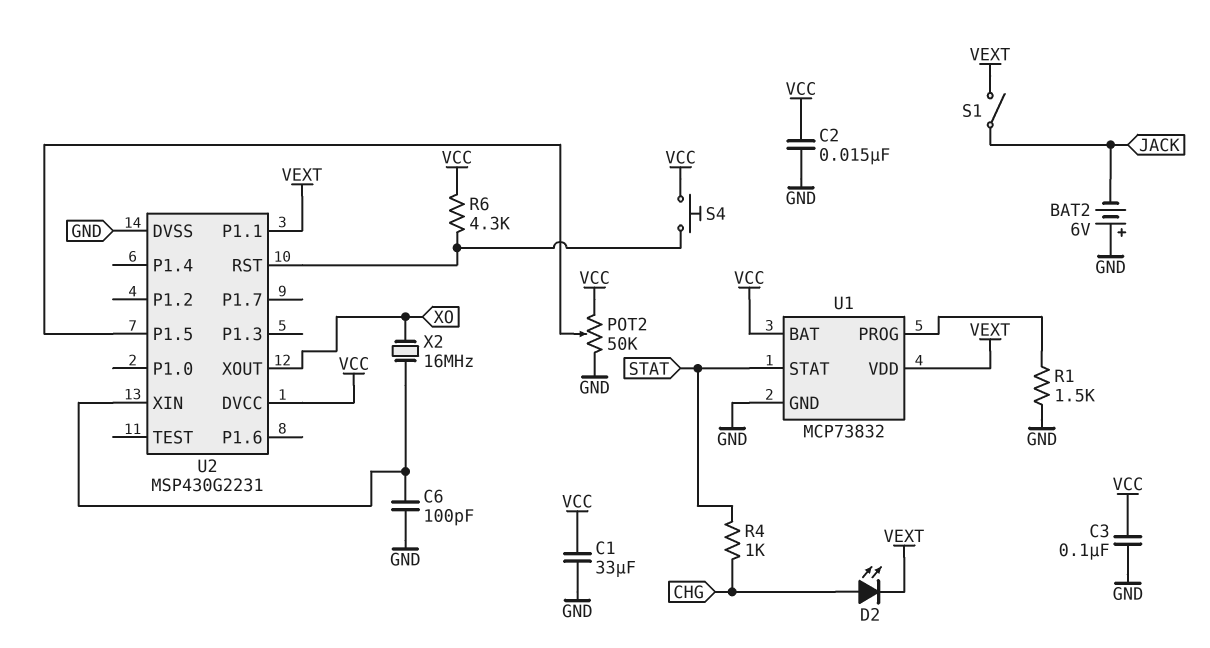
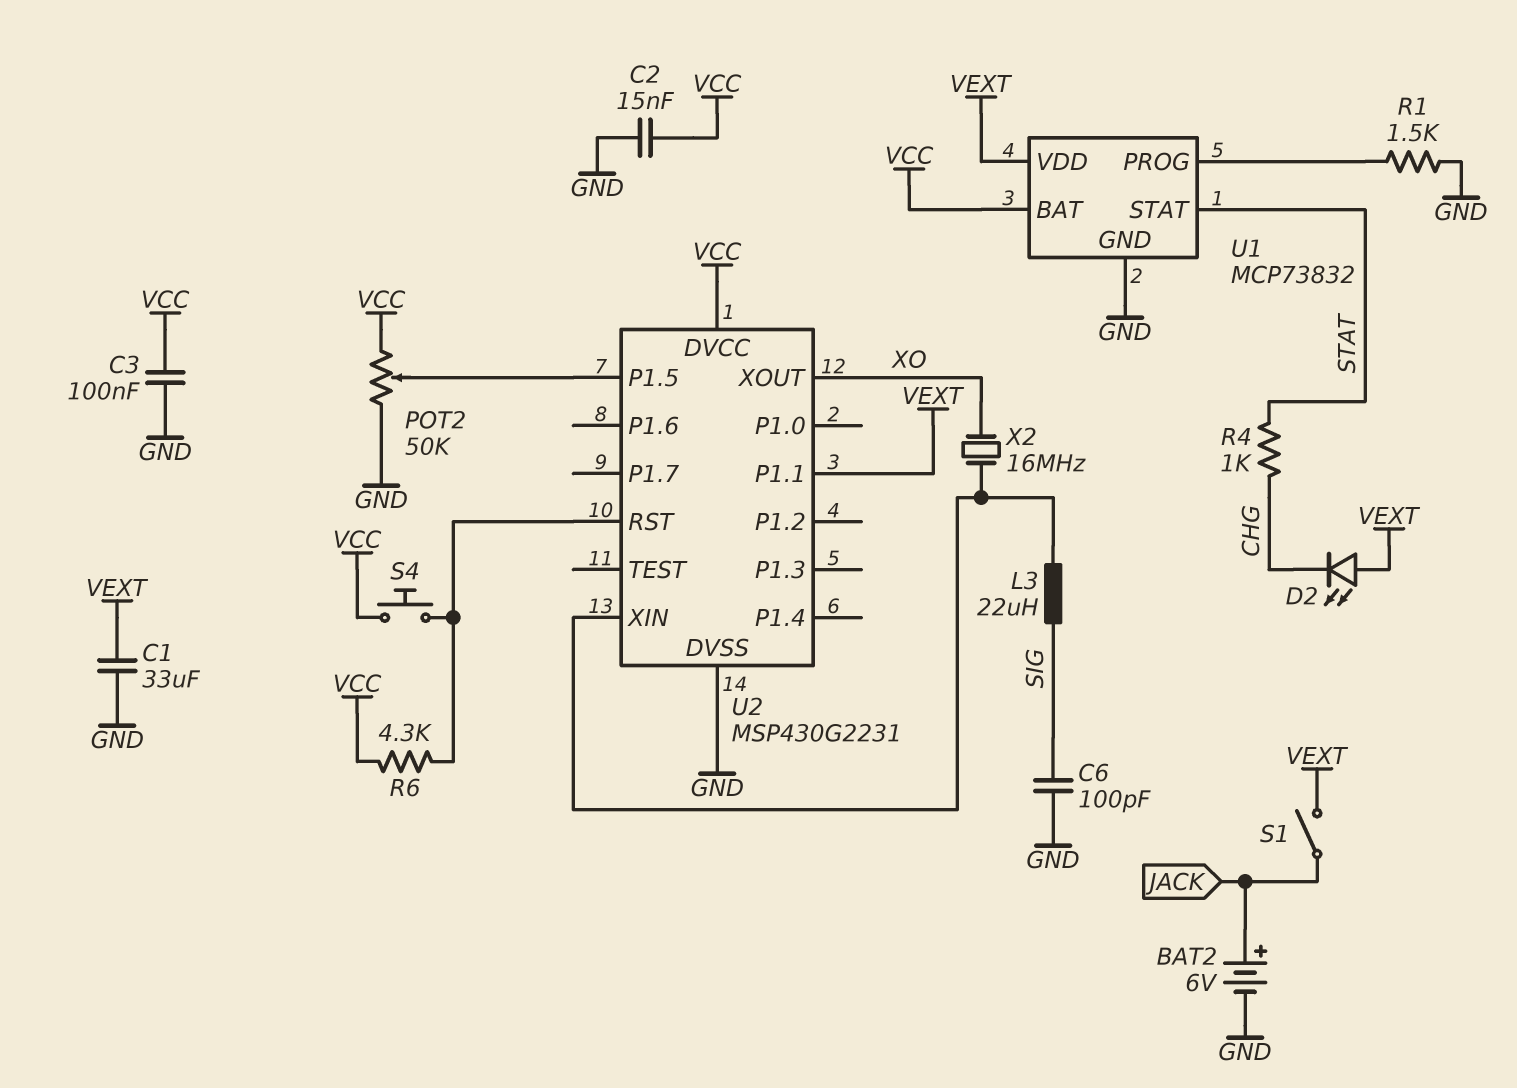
BAT2: 6V (plus GND, minus JACK) -> 6V (plus JACK, minus GND)
C1: 33uF (GND, VCC) -> 33uF (GND, VEXT)
C6: 100pF (GND, U2/XIN) -> 100pF (GND, SIG)
D2: LED (A CHG, K VEXT) -> LED (A VEXT, K CHG)
L3: none -> 22uH (SIG, U2/XIN)

